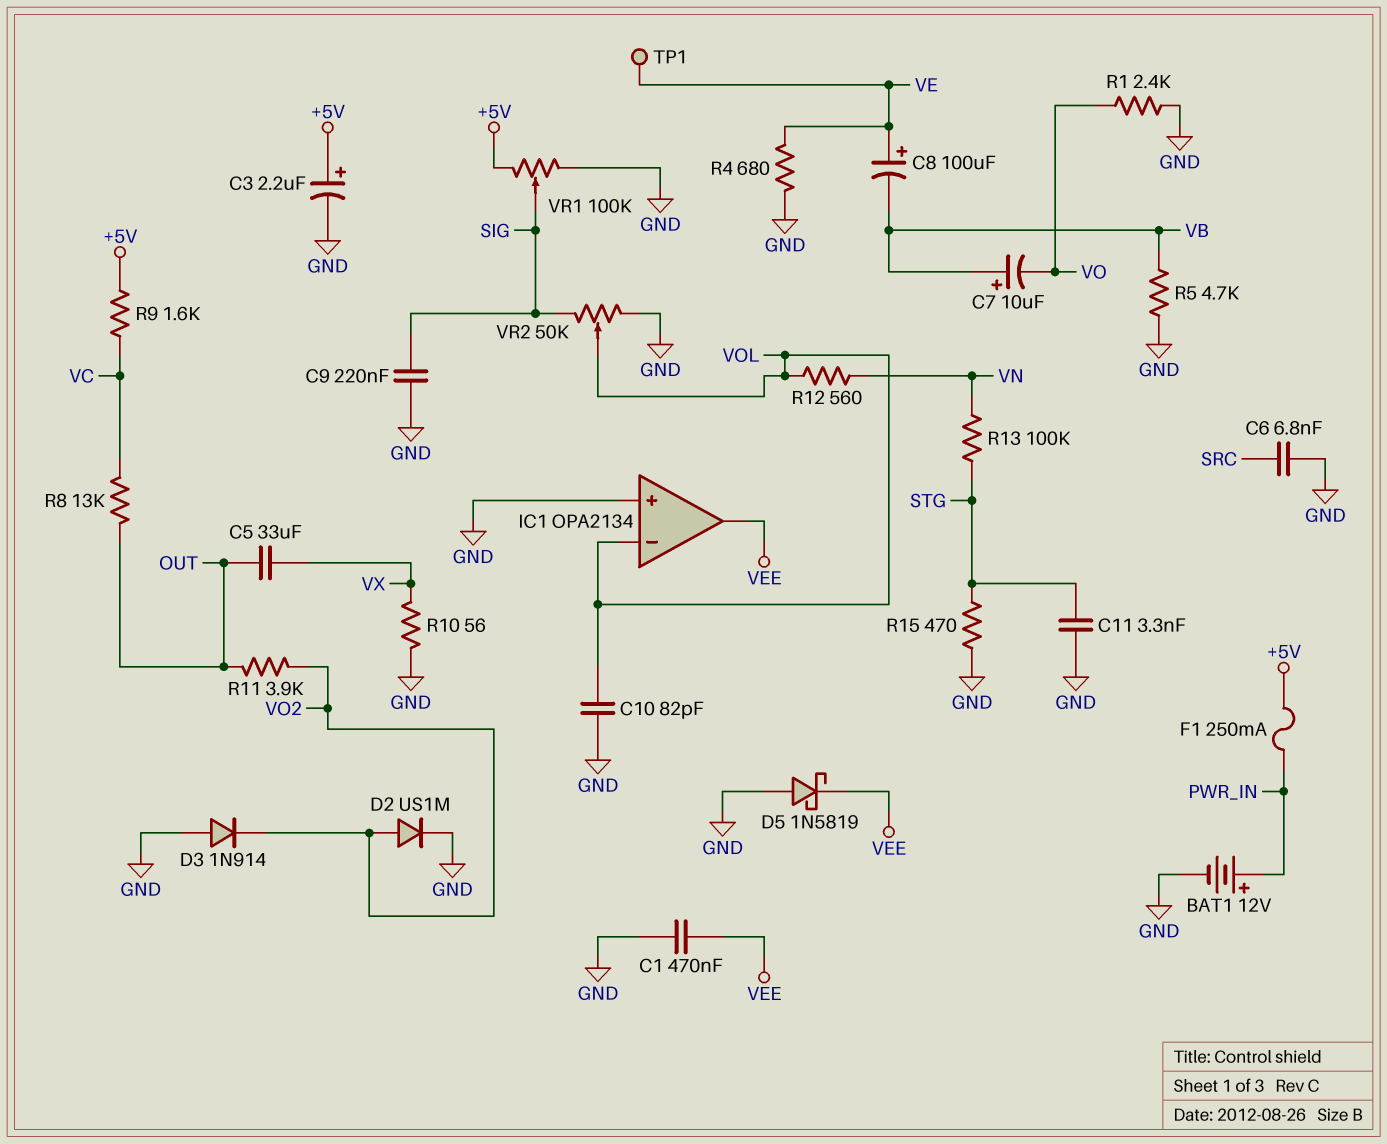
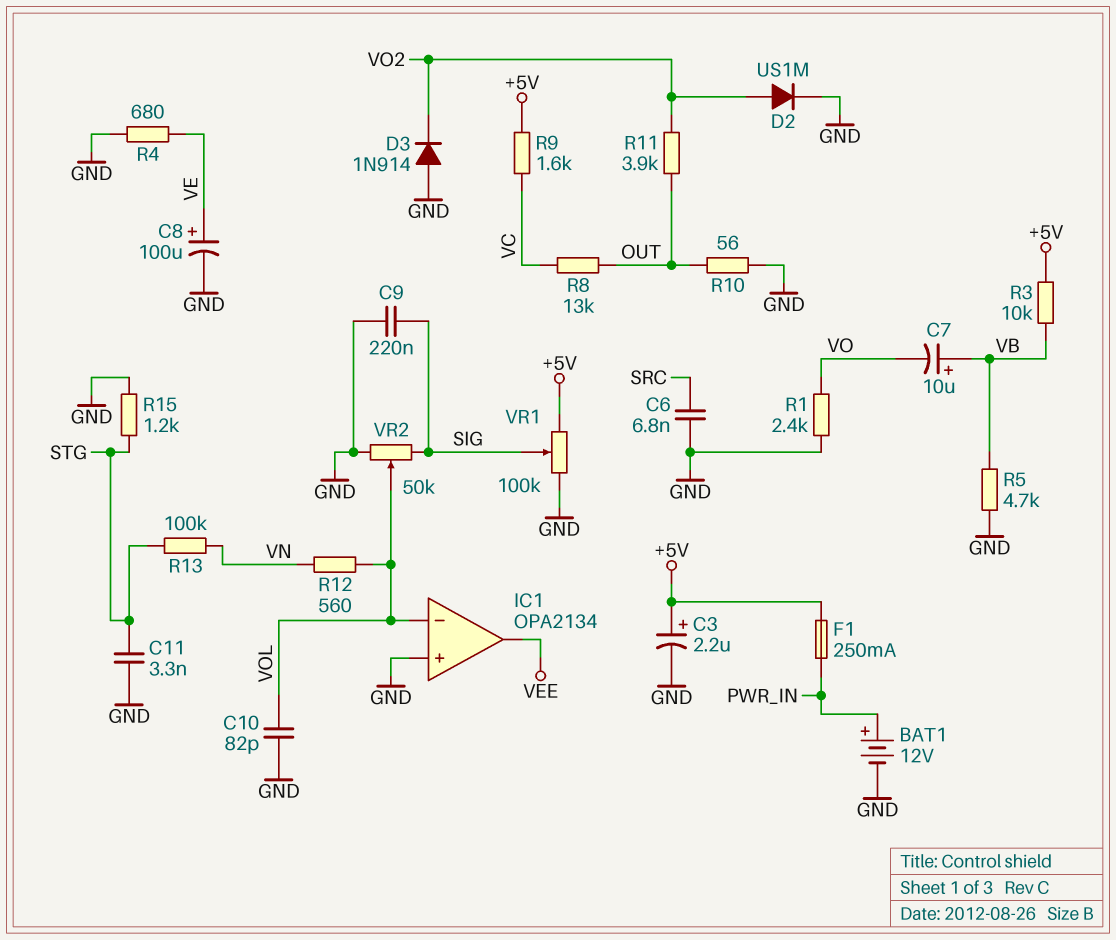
C1: 470nF (GND, VEE) -> none
C5: 33uF (OUT, VX) -> none
C8: 100uF (plus VE, minus VB) -> 100uF (plus VE, minus GND)
D5: schottky 1N5819 (A GND, K VEE) -> none
R3: none -> 10k (+5V, VB)
R10: 56 (GND, VX) -> 56 (GND, OUT)
R15: 470 (GND, STG) -> 1.2k (GND, STG)
TP1: test point (VE) -> none

